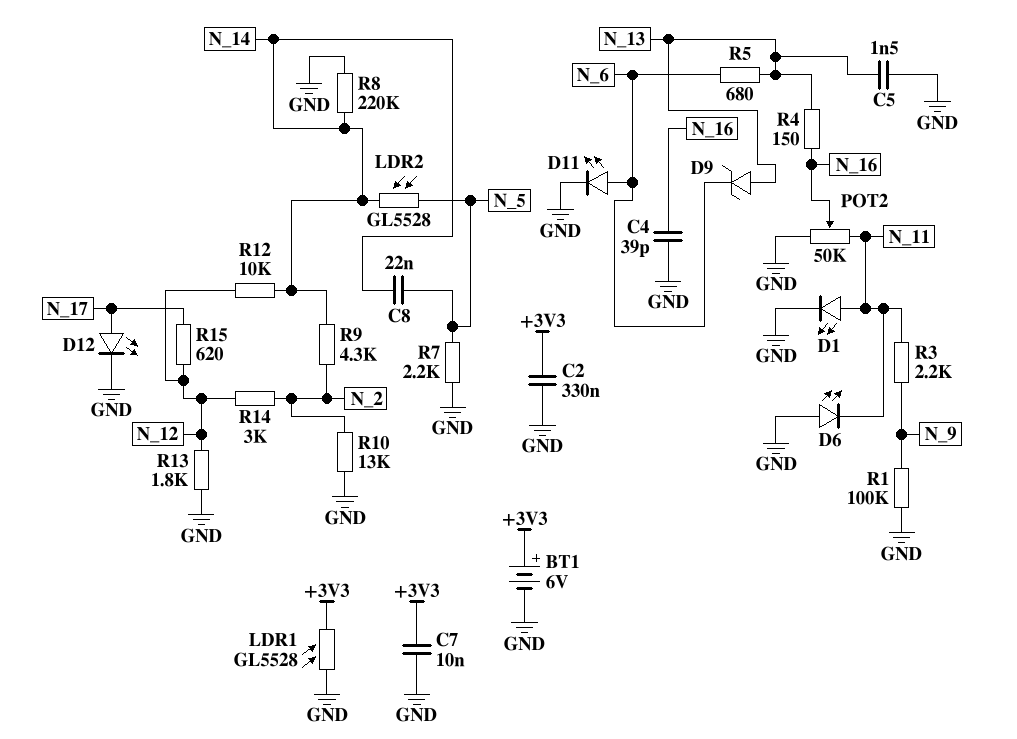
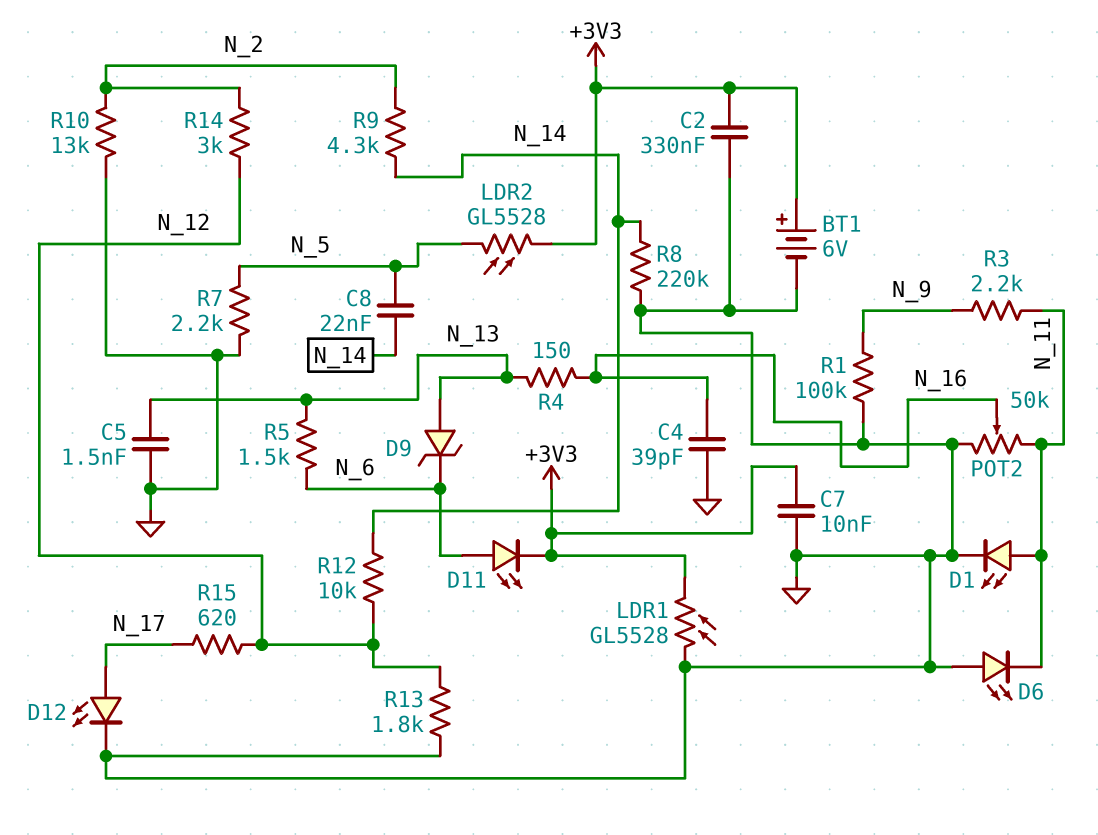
D11: LED (A N_6, K GND) -> LED (A N_6, K +3V3)
LDR2: GL5528 (N_5, N_14) -> GL5528 (+3V3, N_5)
R5: 680 (N_6, N_13) -> 1.5k (N_6, N_13)

